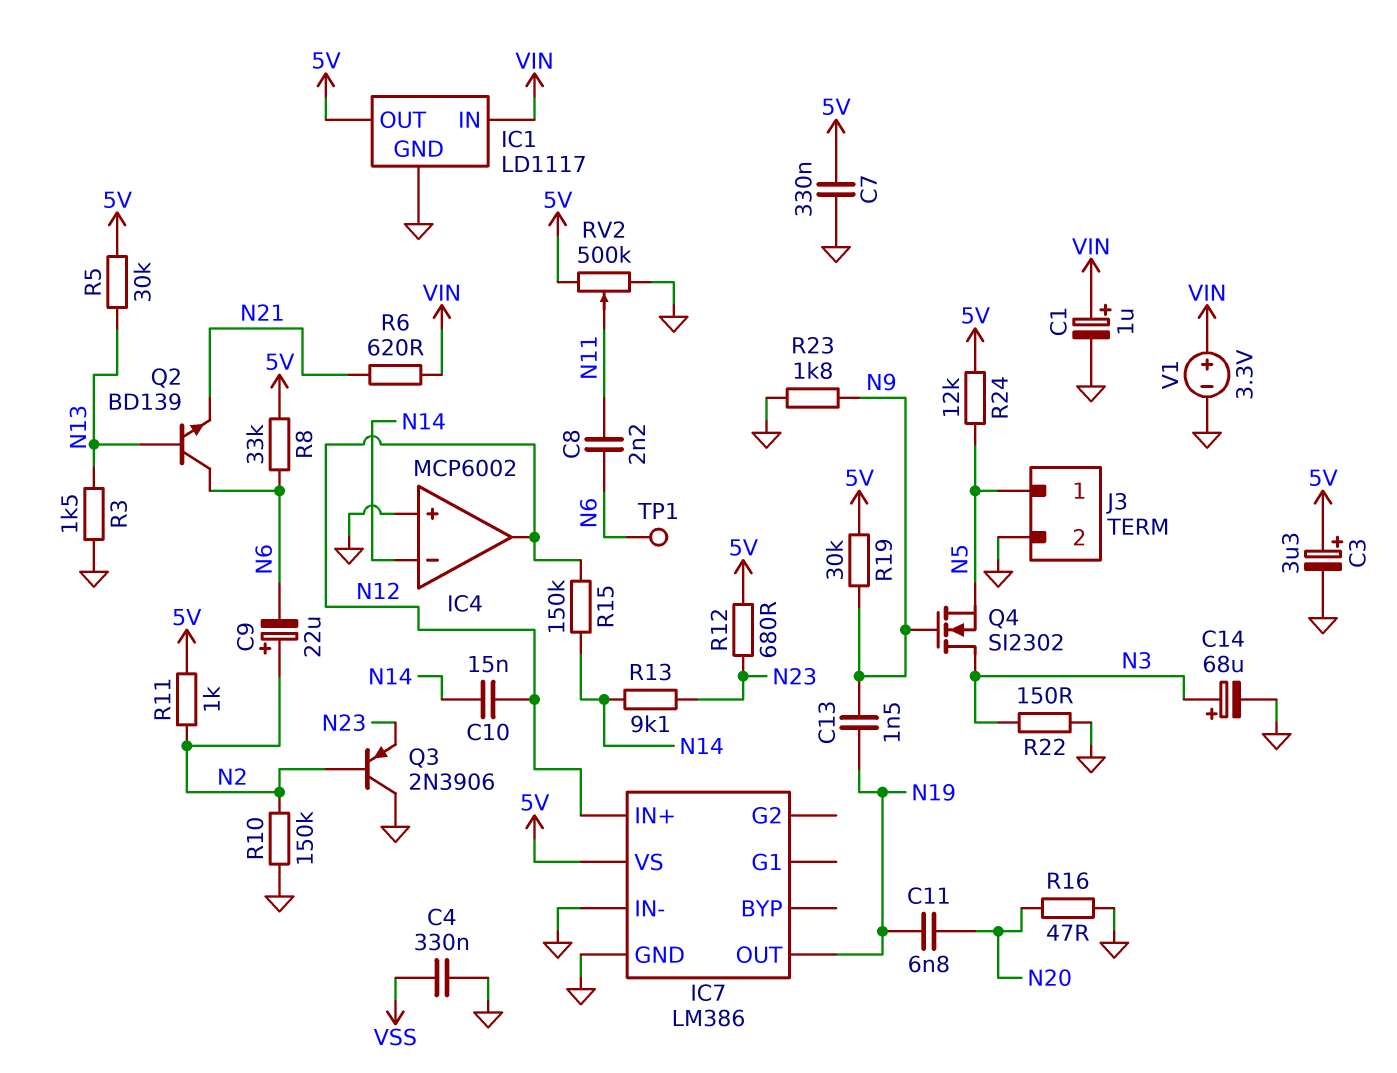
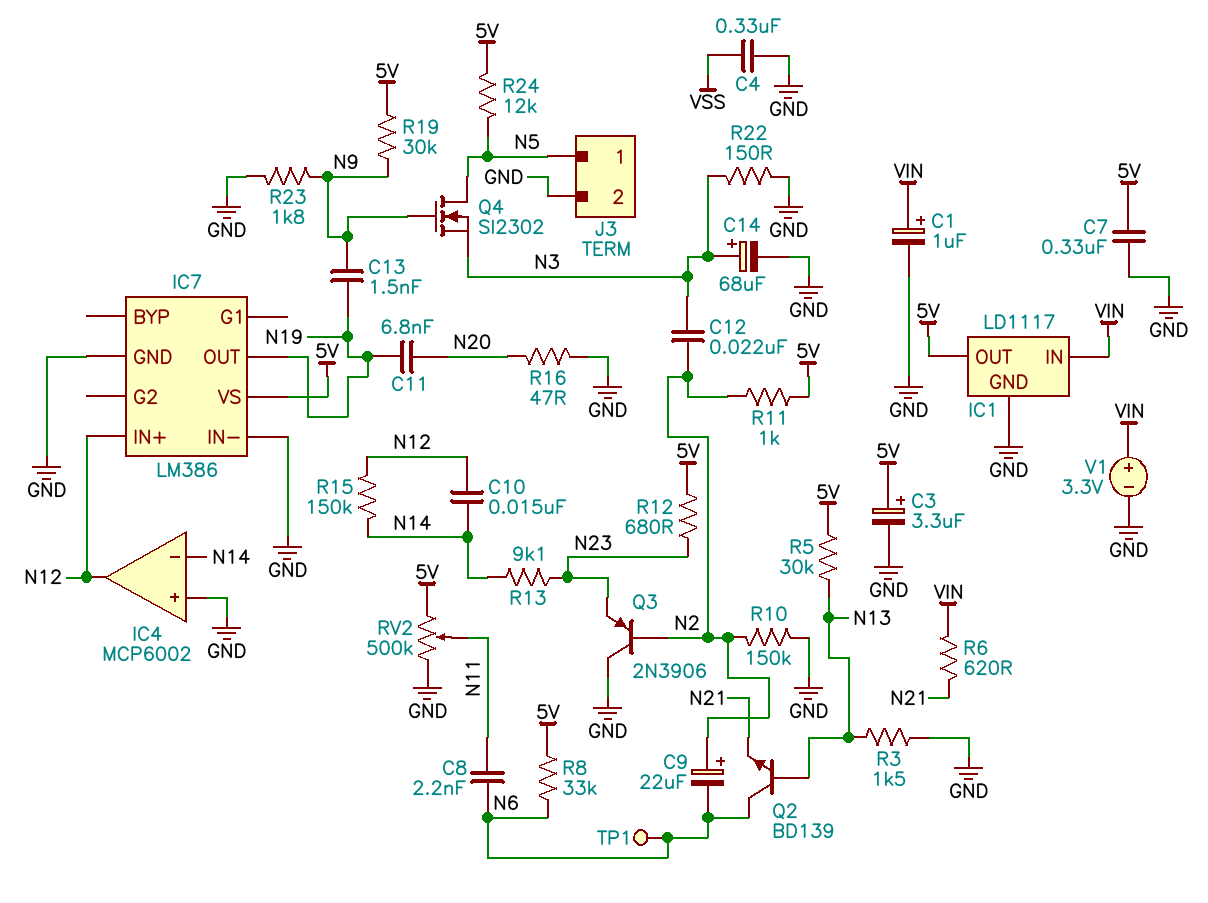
C12: none -> 22nF (N2, N3)
Q4: NMOS SI2302 (G N9, D N3, S N5) -> NMOS SI2302 (G N9, D N5, S N3)

